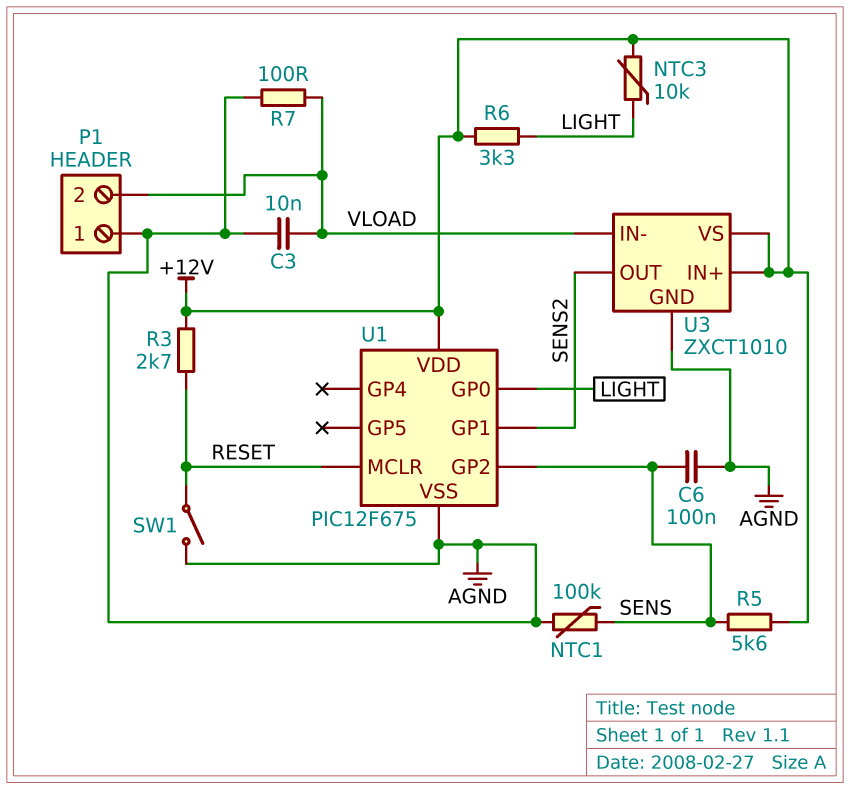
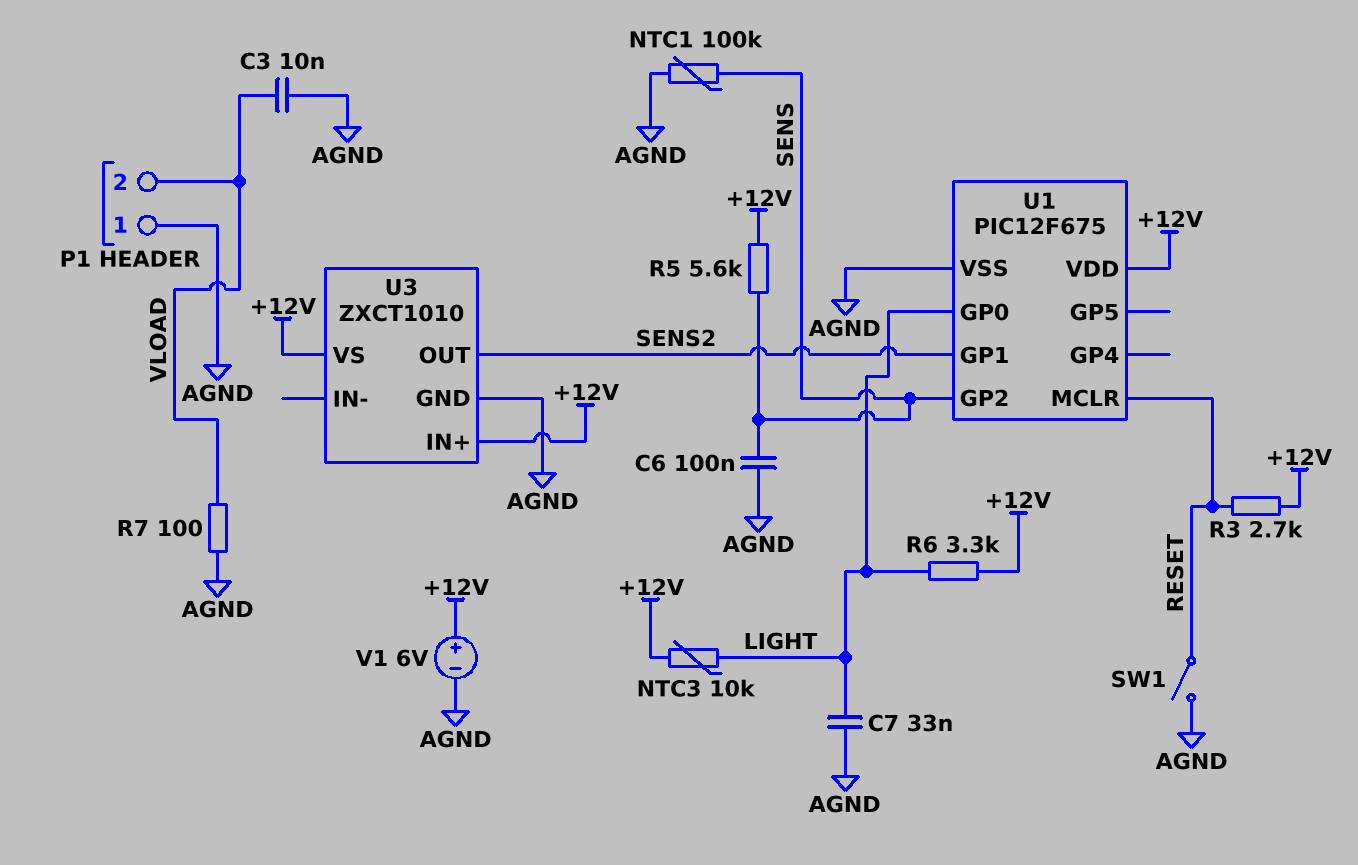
C7: none -> 33nF (AGND, LIGHT)
U3 pin IN-: VLOAD -> none
V1: none -> 6V (plus +12V, minus AGND)

